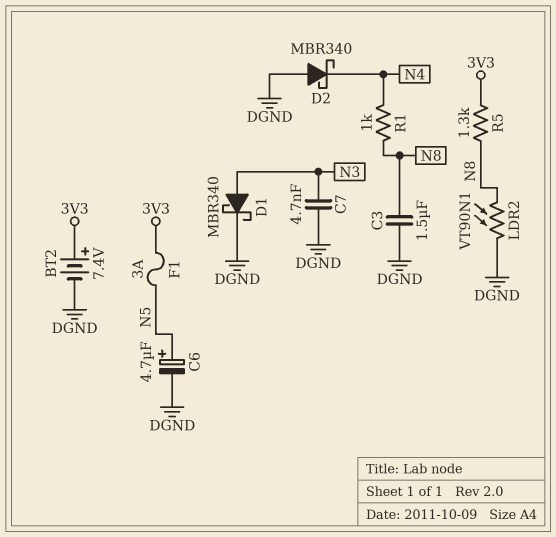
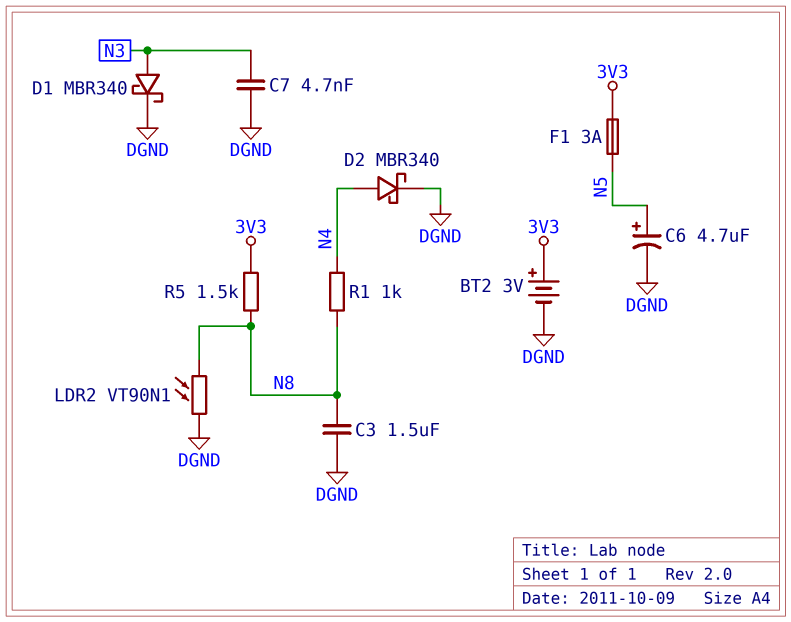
BT2: 7.4V (plus 3V3, minus DGND) -> 3V (plus 3V3, minus DGND)
D2: schottky MBR340 (A DGND, K N4) -> schottky MBR340 (A N4, K DGND)
R5: 1.3k (3V3, N8) -> 1.5k (3V3, N8)

